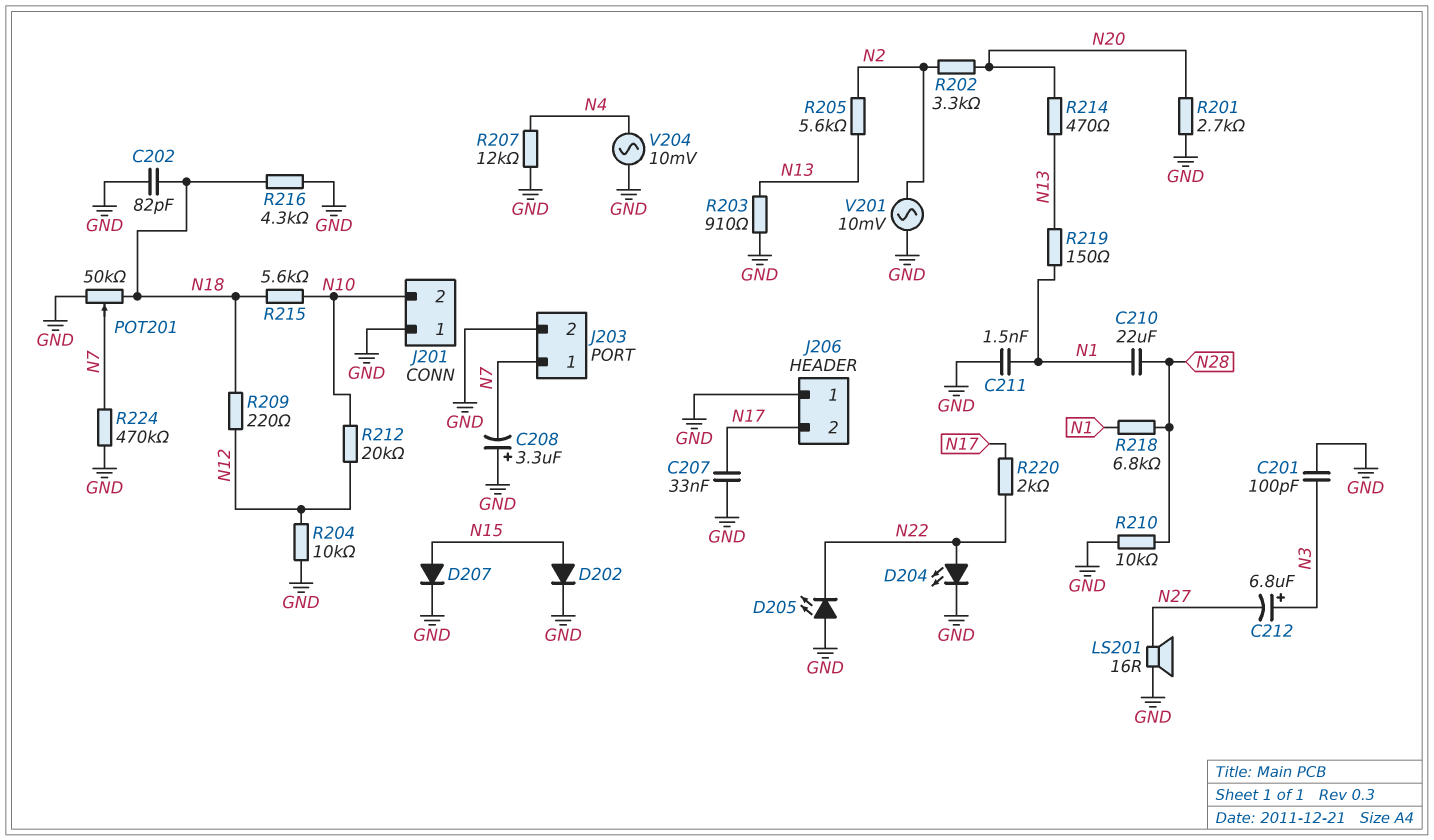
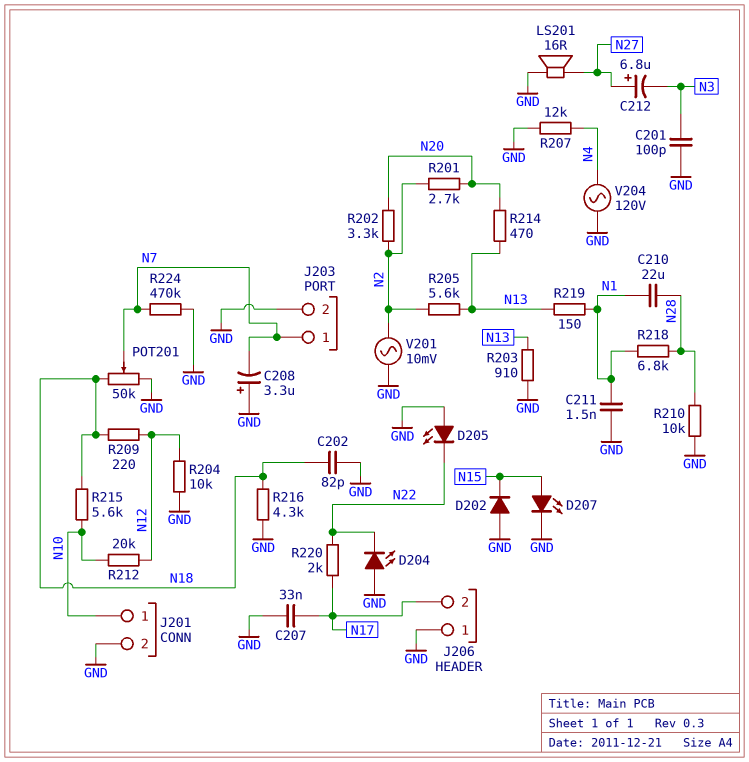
C212: 6.8uF (plus N3, minus N27) -> 6.8uF (plus N27, minus N3)
D202: diode (A N15, K GND) -> diode (A GND, K N15)
D204: LED (A N22, K GND) -> LED (A GND, K N22)
D207: diode (A N15, K GND) -> LED (A N15, K GND)
J201 pin 1: GND -> N10
J201 pin 2: N10 -> GND
R201: 2.7k (GND, N20) -> 2.7k (N2, N20)
V204: AC 10mV (GND, N4) -> AC 120V (GND, N4)

